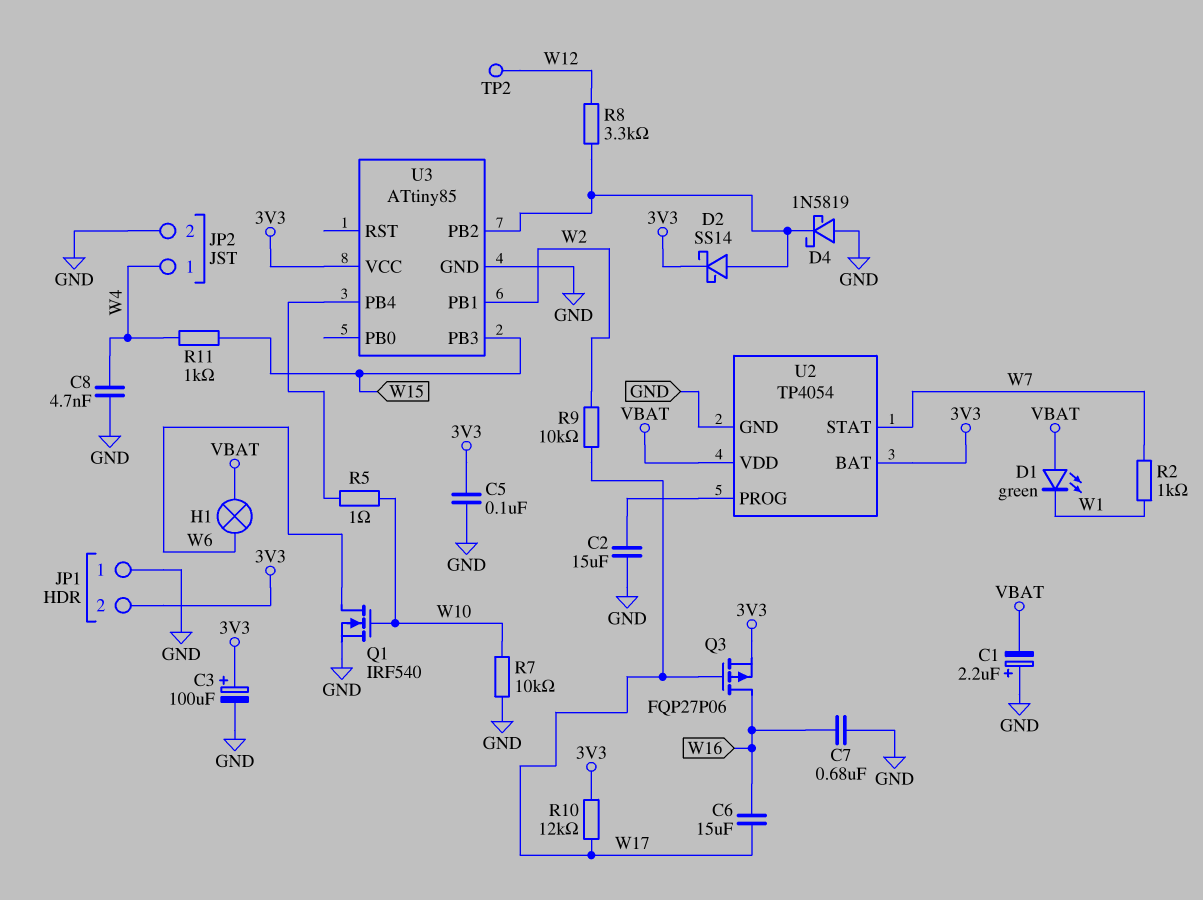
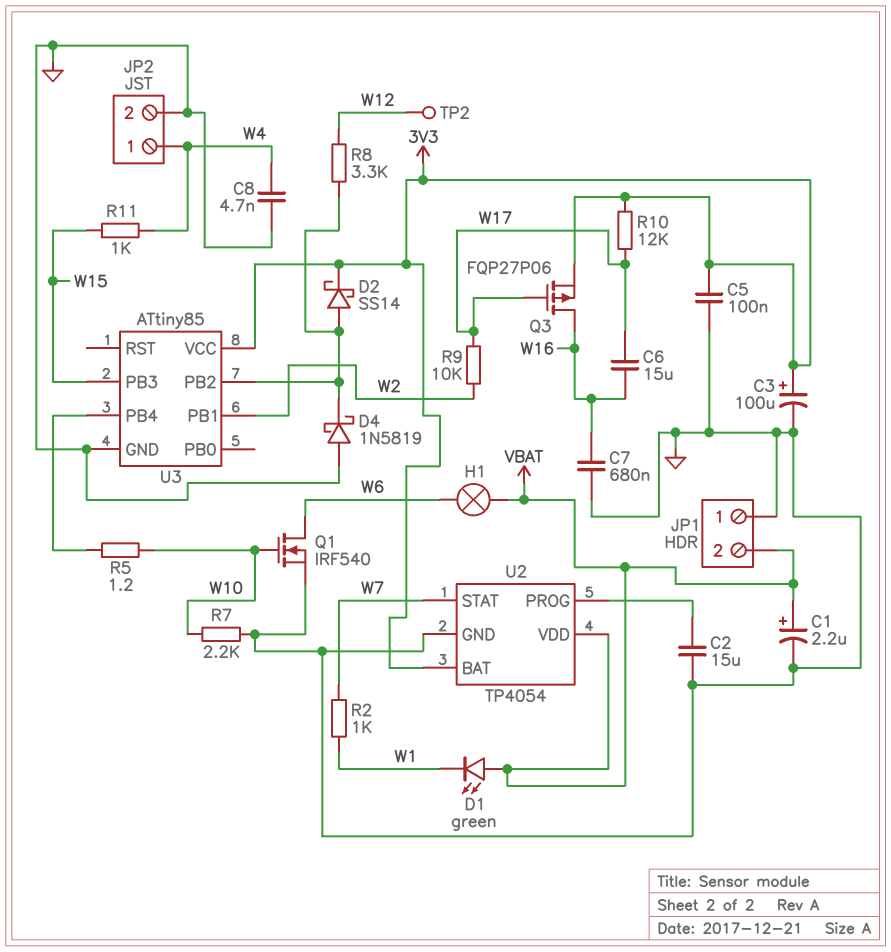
C1: 2.2uF (plus GND, minus VBAT) -> 2.2uF (plus VBAT, minus GND)
JP1 pin 2: 3V3 -> VBAT
R5: 1 (U3/PB4, W10) -> 1.2 (U3/PB4, W10)
R7: 10k (GND, W10) -> 2.2k (GND, W10)

